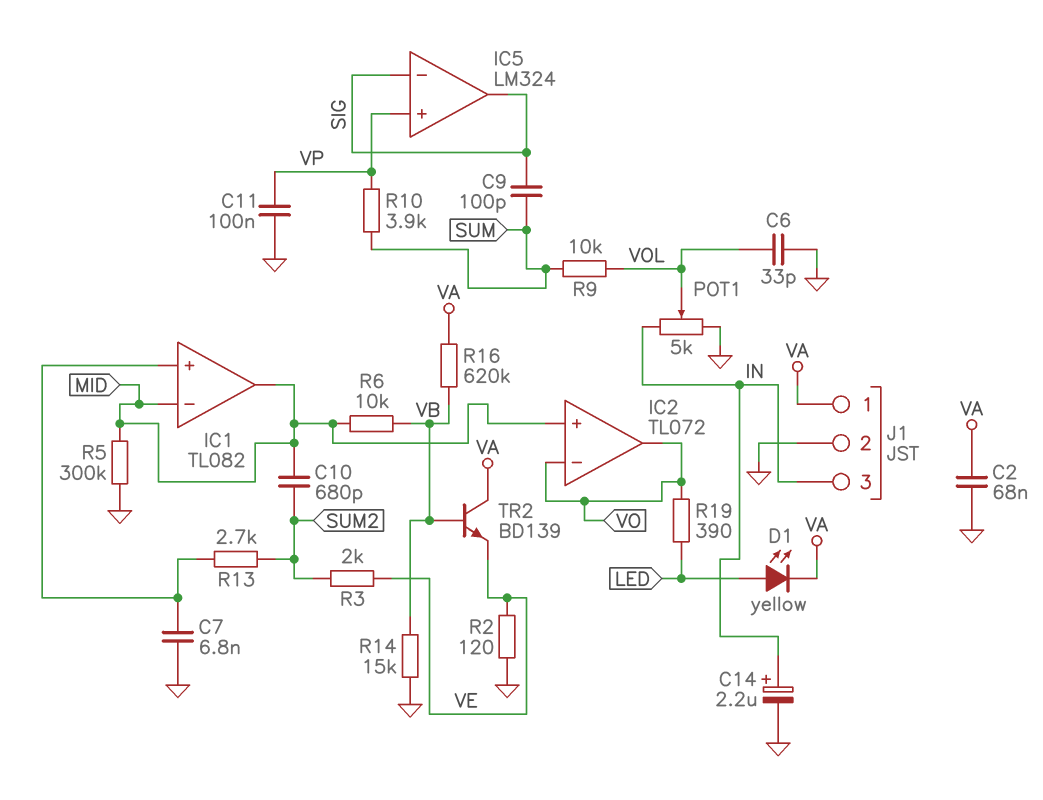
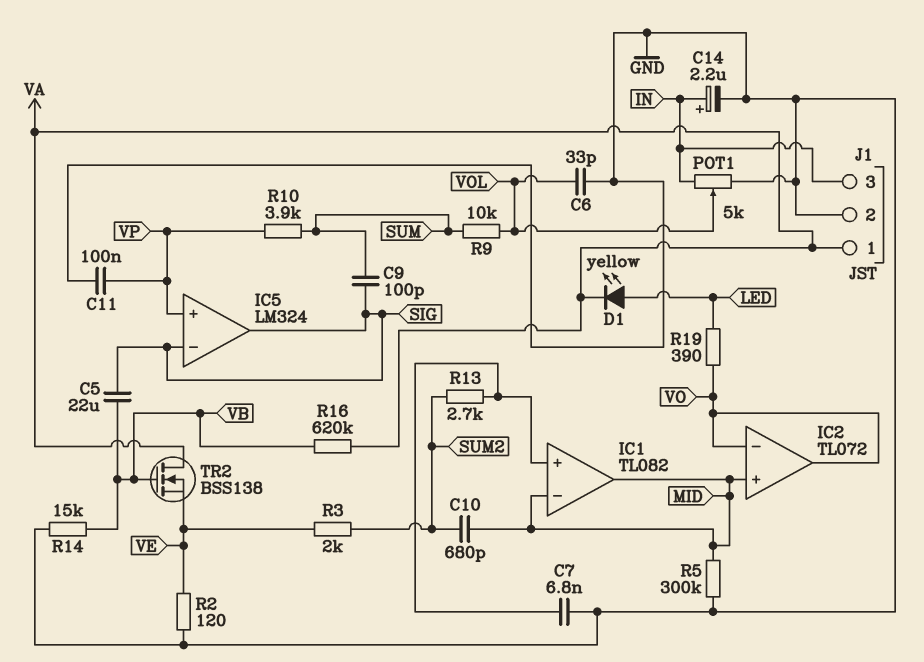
C2: 68nF (GND, VA) -> none
C5: none -> 22uF (SIG, VB)
R6: 10k (MID, VB) -> none
TR2: NPN BD139 (B VB, C VA, E VE) -> NMOS BSS138 (G VB, D VA, S VE)

